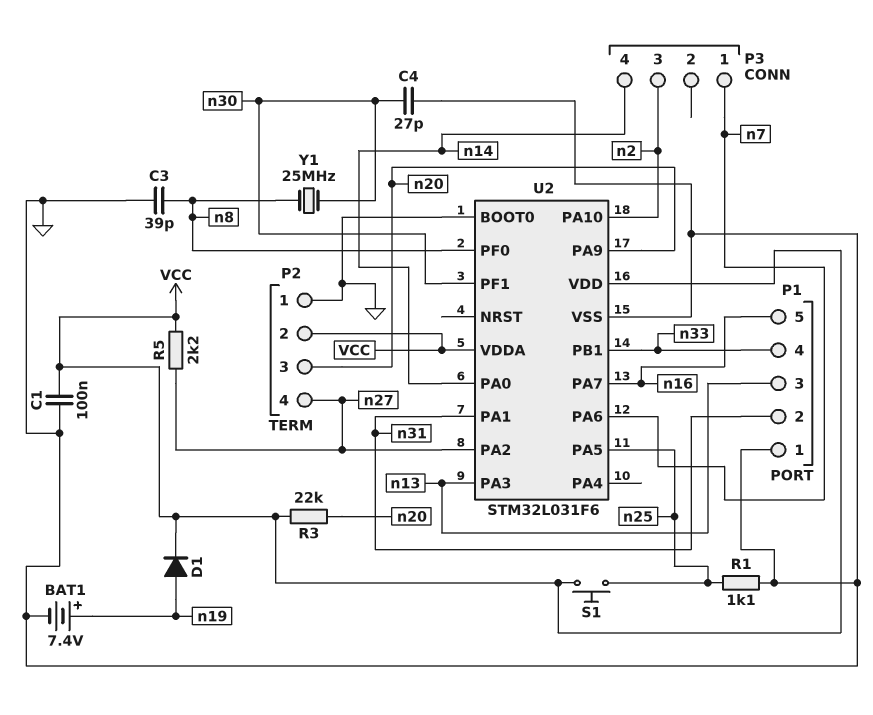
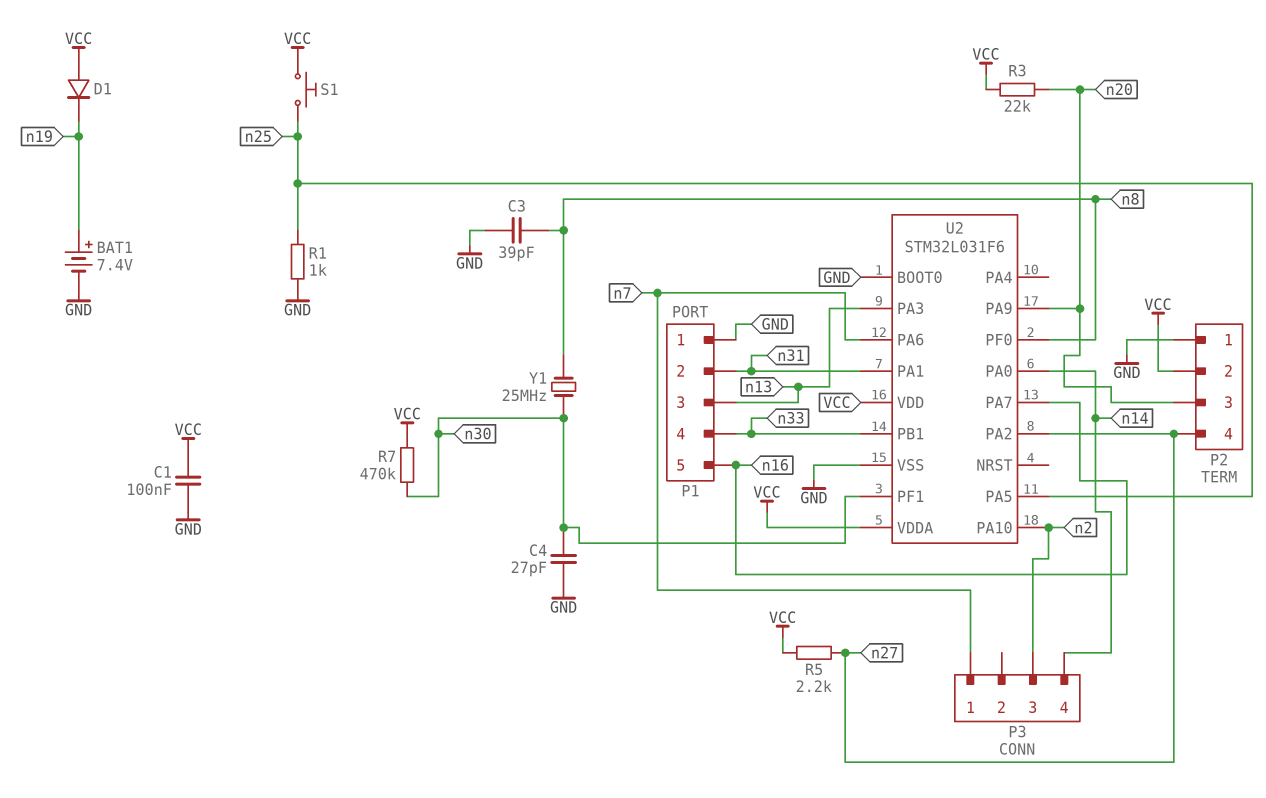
D1: diode (A n19, K VCC) -> diode (A VCC, K n19)
R1: 1.1k (GND, n25) -> 1k (GND, n25)
R7: none -> 470k (VCC, n30)

